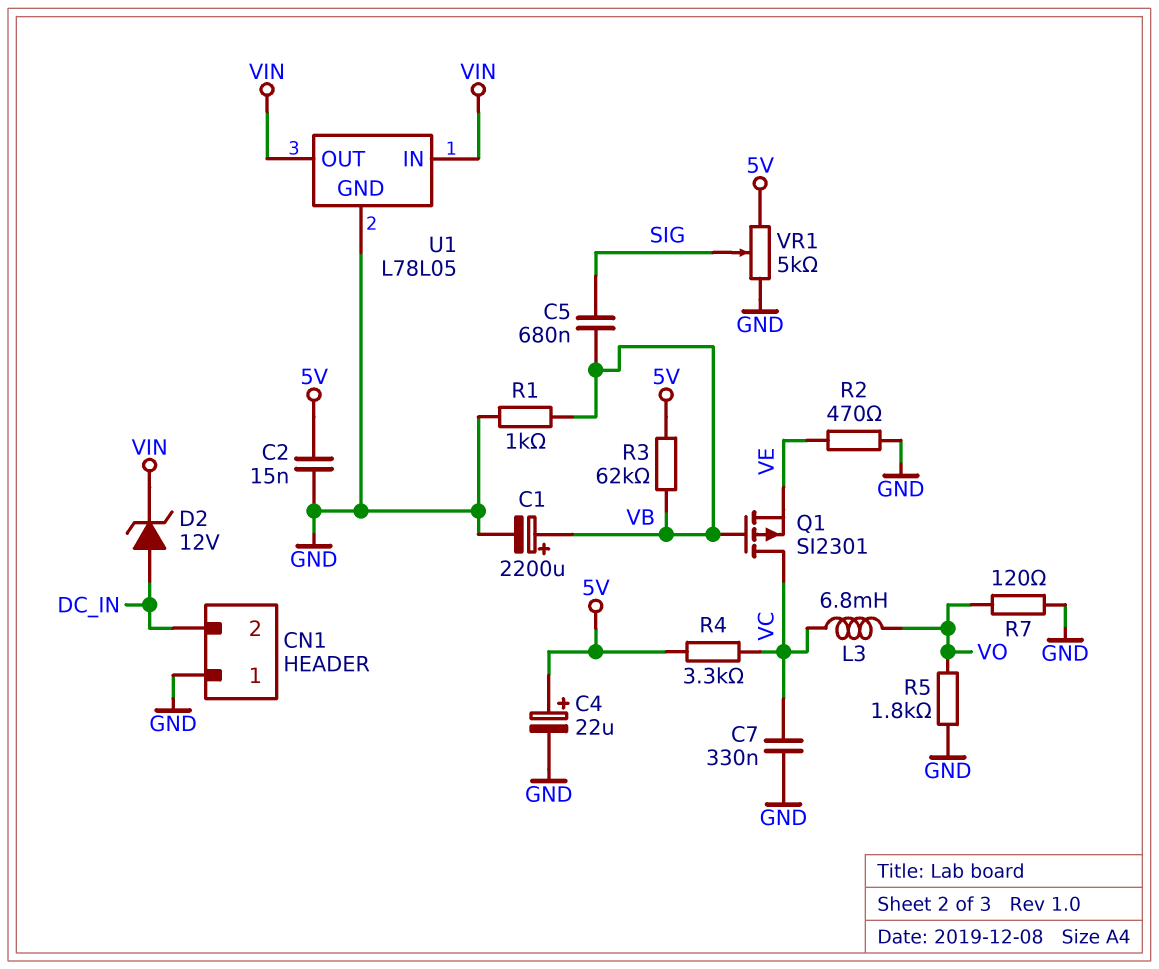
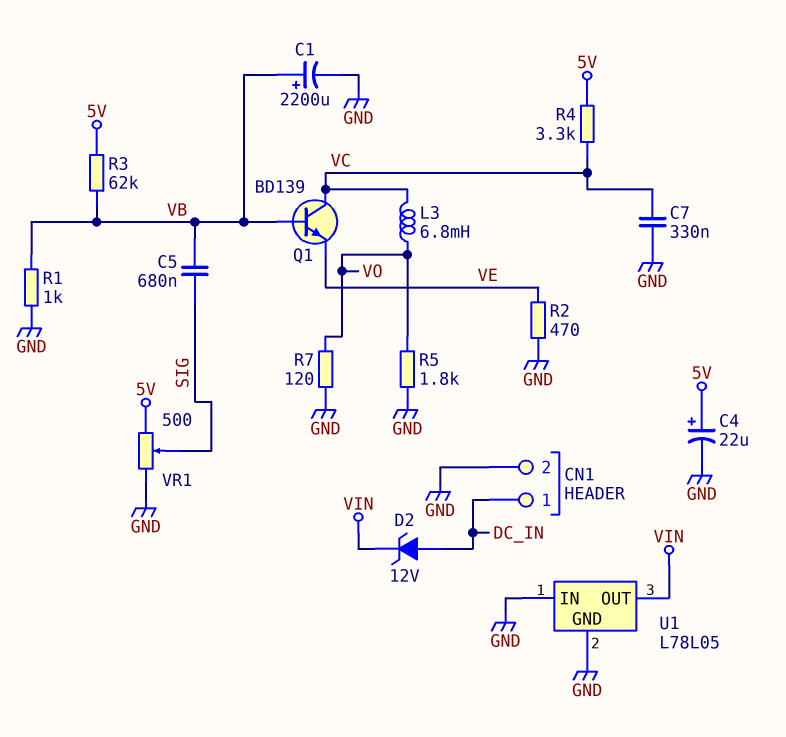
C2: 15nF (5V, GND) -> none
CN1 pin 1: GND -> DC_IN
CN1 pin 2: DC_IN -> GND
Q1: PMOS SI2301 (G VB, D VC, S VE) -> NPN BD139 (B VB, C VC, E VE)
U1 pin IN: VIN -> GND
VR1: 5k (5V, GND, wiper SIG) -> 500 (5V, GND, wiper SIG)

